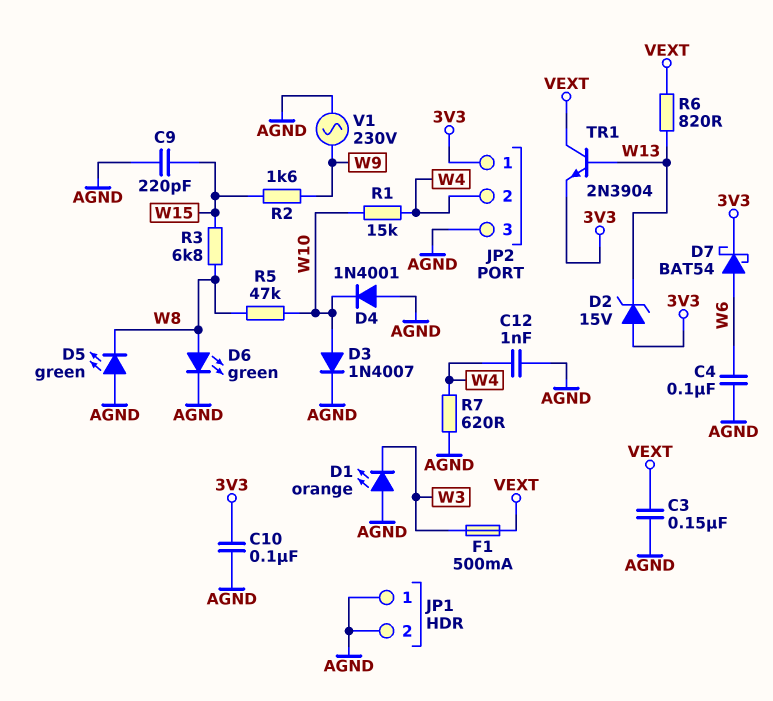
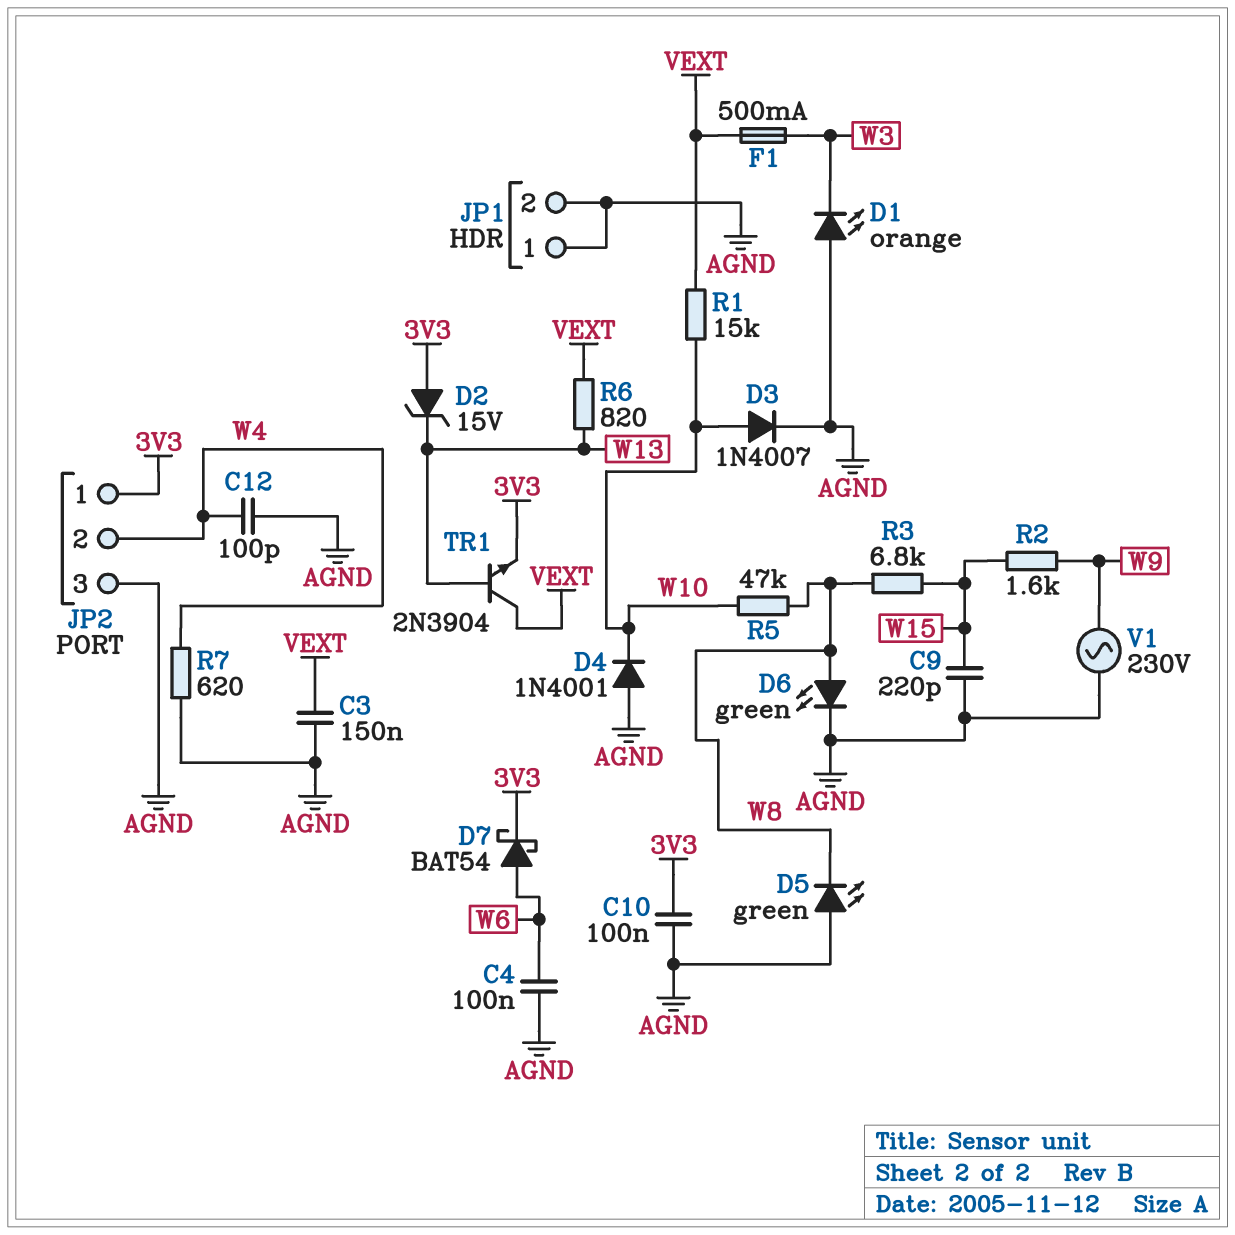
C12: 1nF (AGND, W4) -> 100pF (AGND, W4)
R1: 15k (W4, W10) -> 15k (VEXT, W10)

